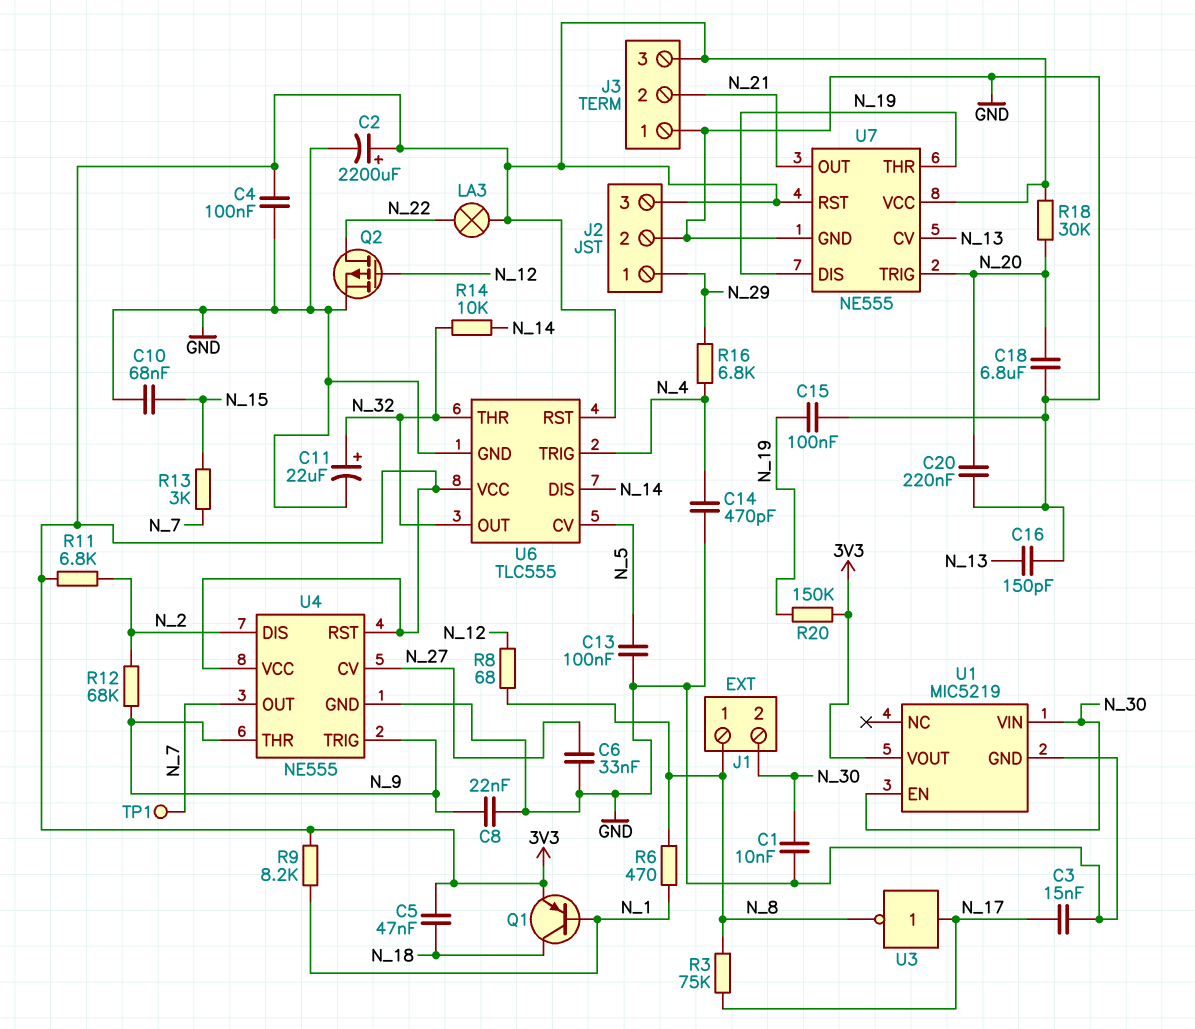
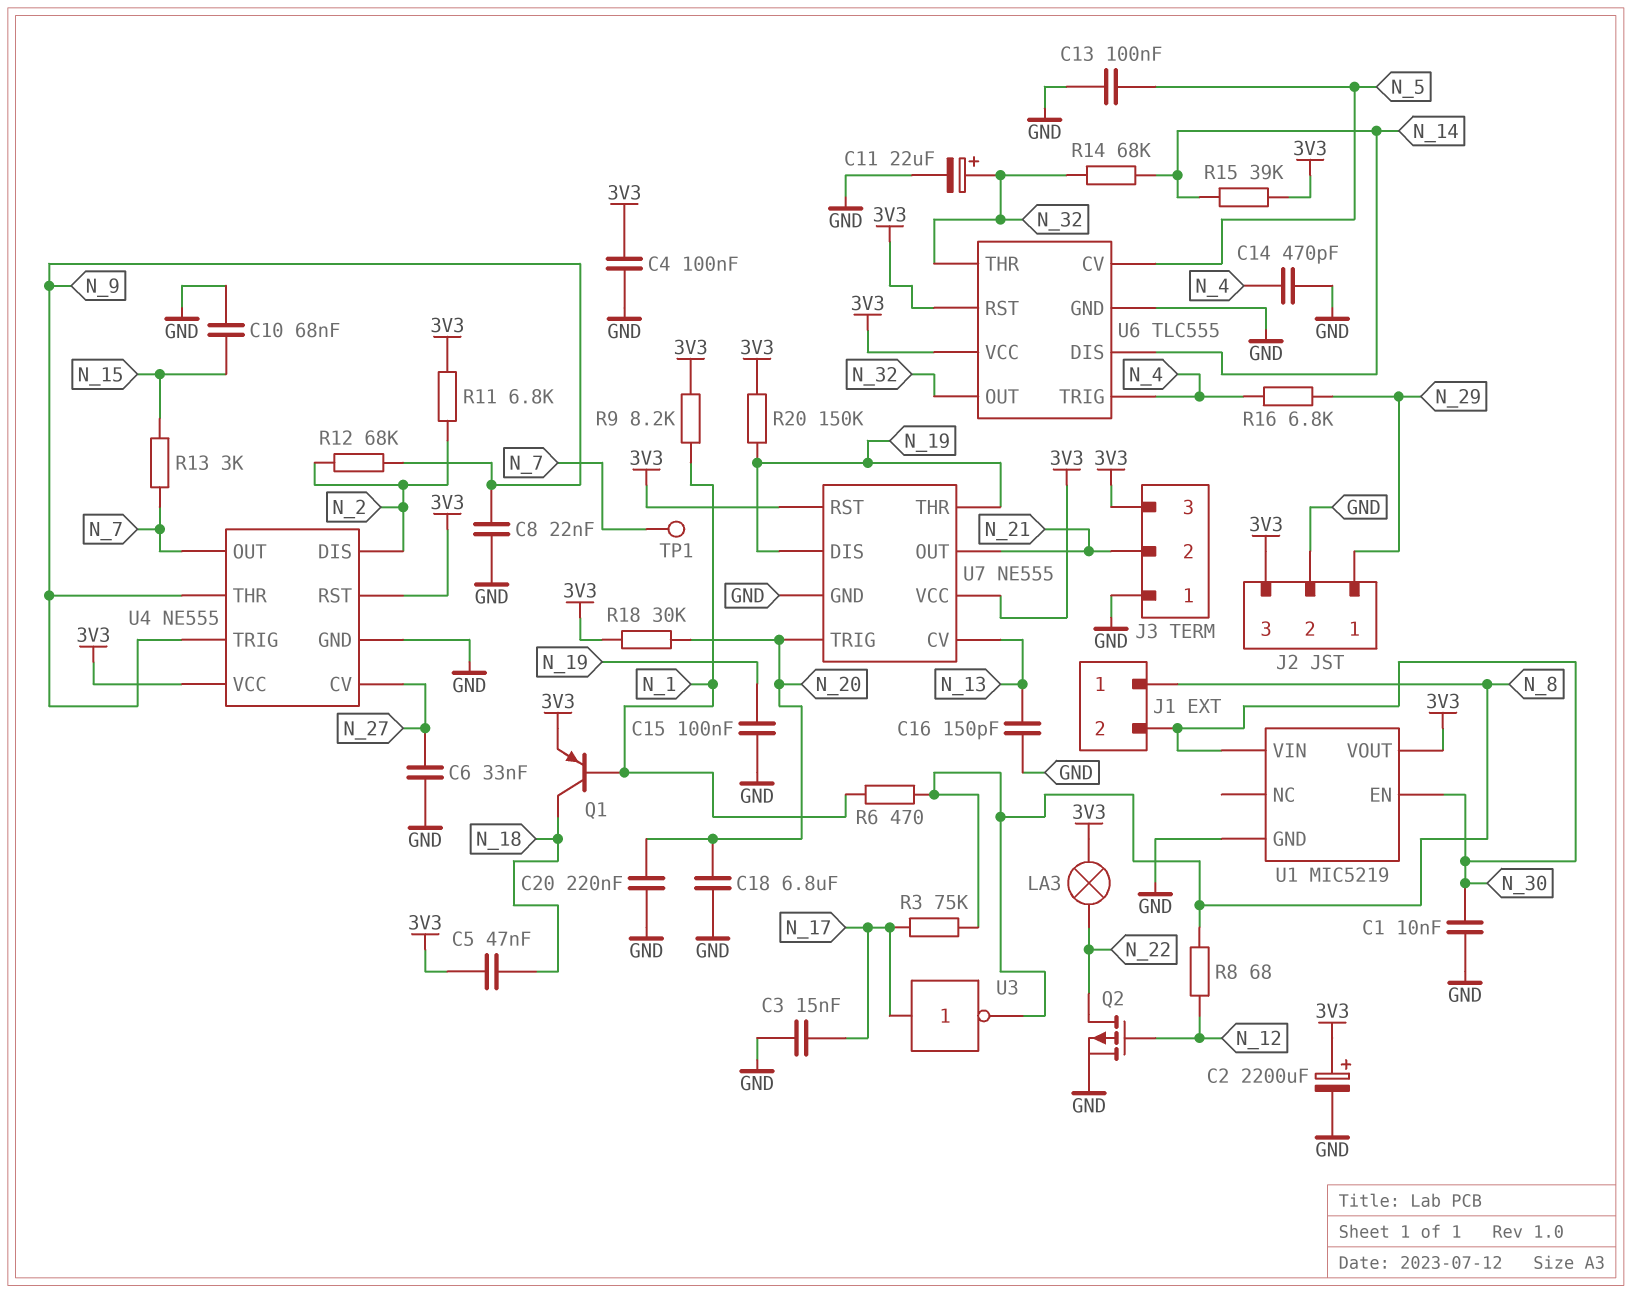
R14: 10k (N_14, N_32) -> 68k (N_14, N_32)
R15: none -> 39k (3V3, N_14)

